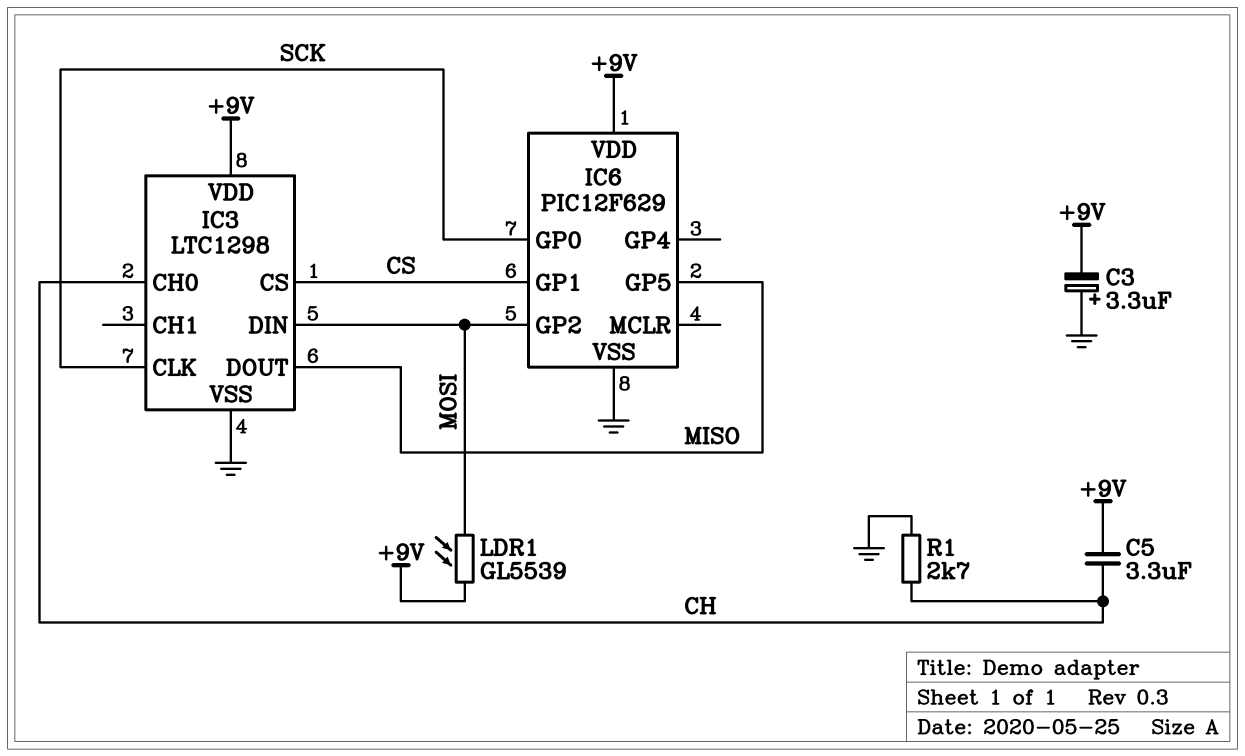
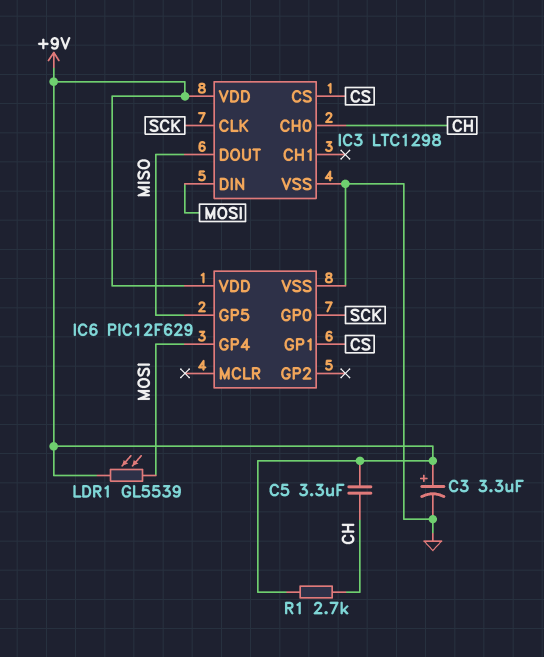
C3: 3.3uF (plus GND, minus +9V) -> 3.3uF (plus +9V, minus GND)
IC6 pin GP2: MOSI -> none
IC6 pin GP4: none -> MOSI
R1: 2.7k (CH, GND) -> 2.7k (+9V, CH)

